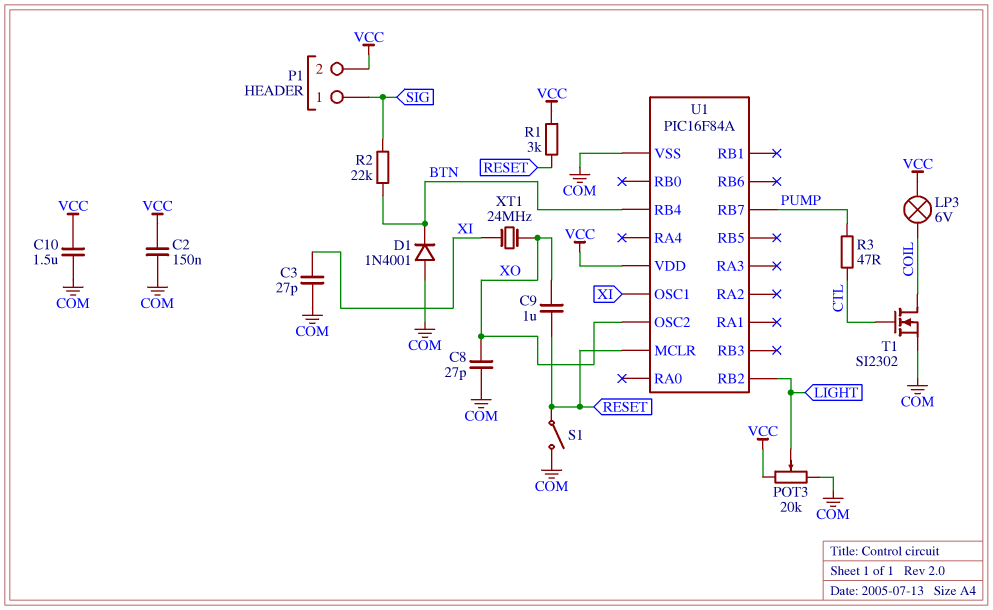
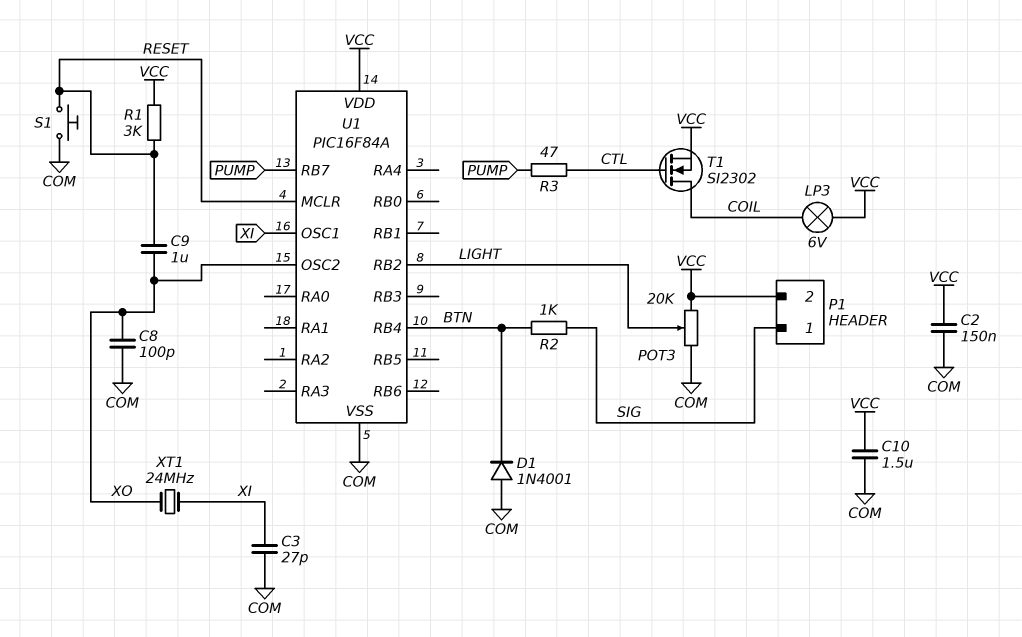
C8: 27pF (COM, XO) -> 100pF (COM, XO)
R2: 22k (BTN, SIG) -> 1k (BTN, SIG)
S1: switch (COM, RESET) -> button (COM, RESET)
T1: NMOS SI2302 (G CTL, D COIL, S COM) -> NMOS SI2302 (G CTL, D COIL, S VCC)

